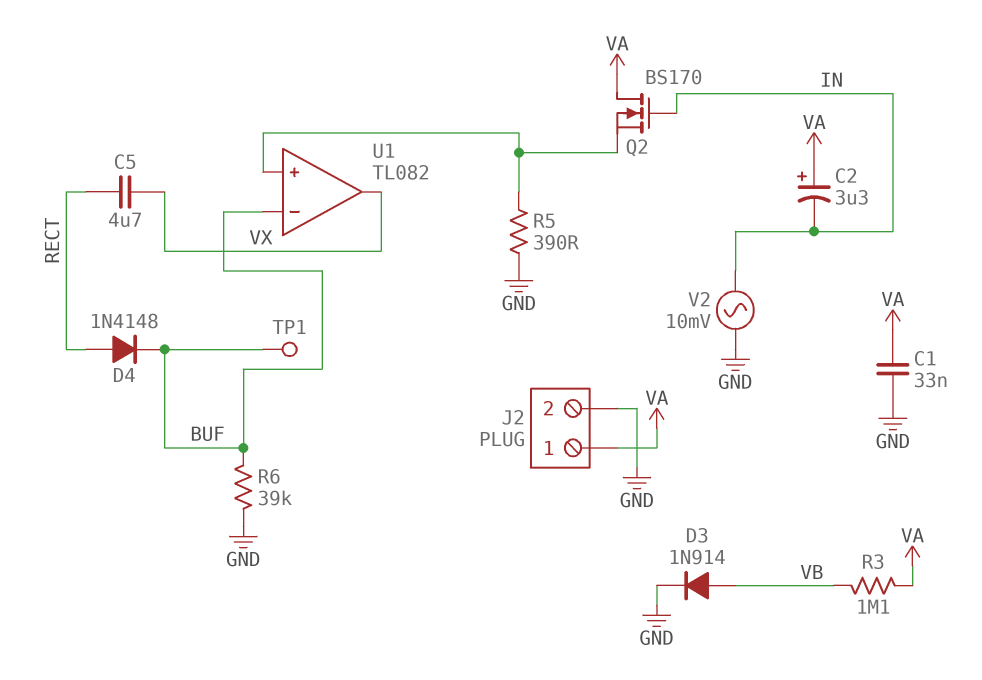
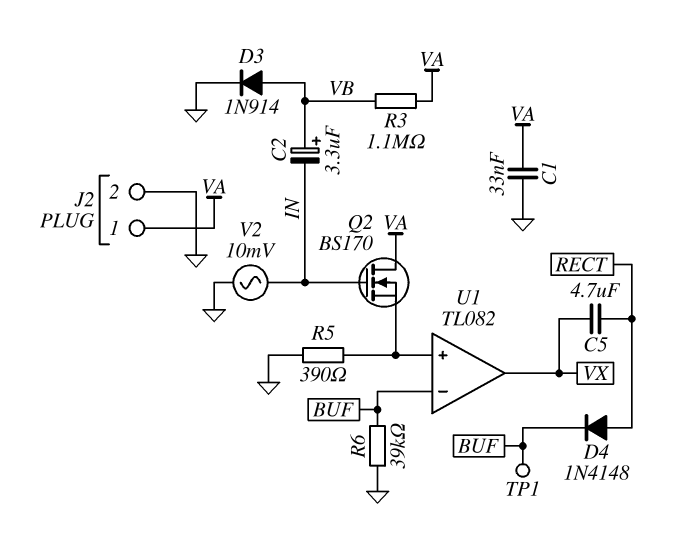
C2: 3.3uF (plus VA, minus IN) -> 3.3uF (plus VB, minus IN)

